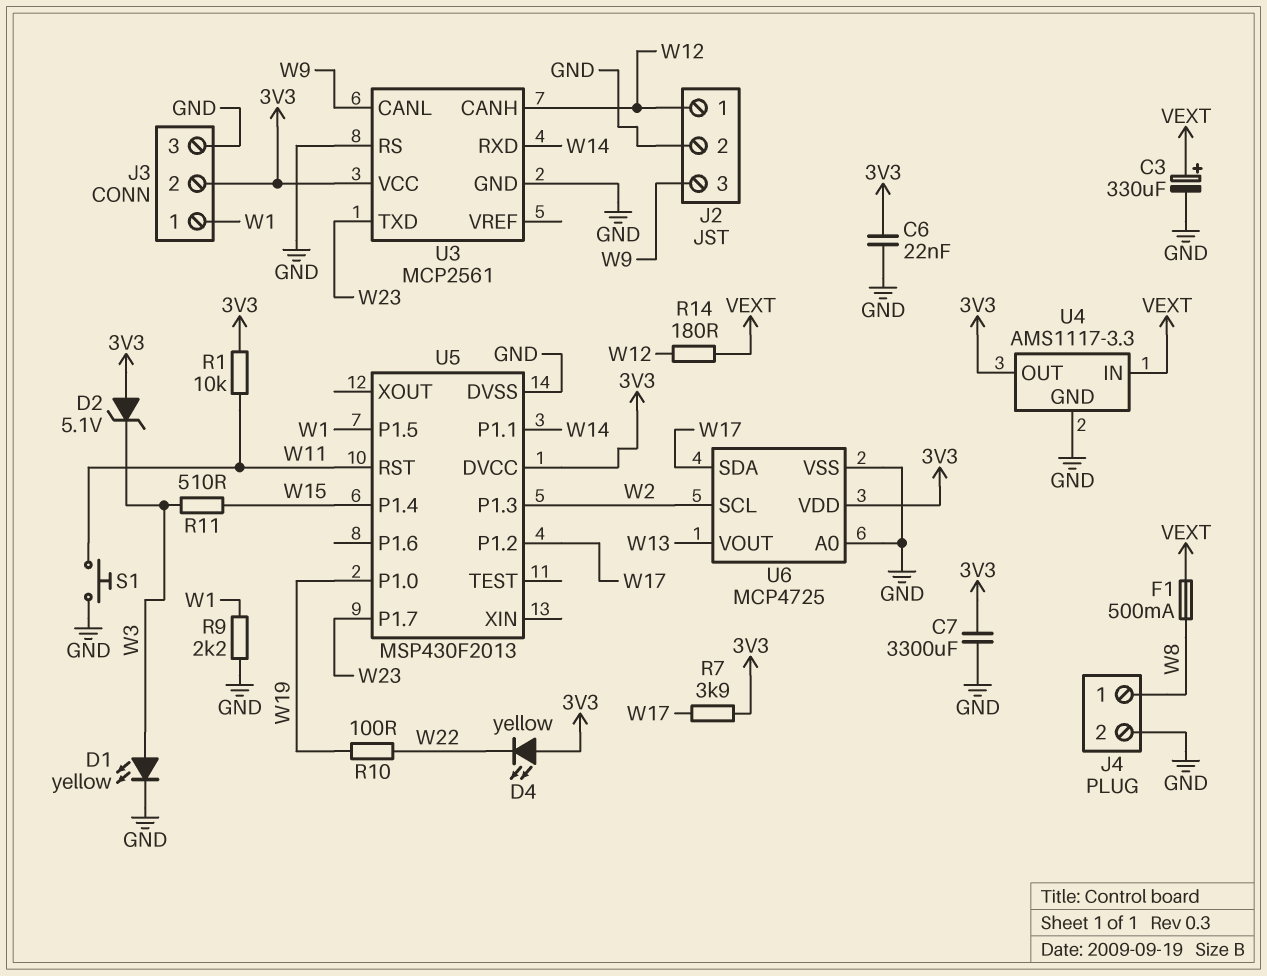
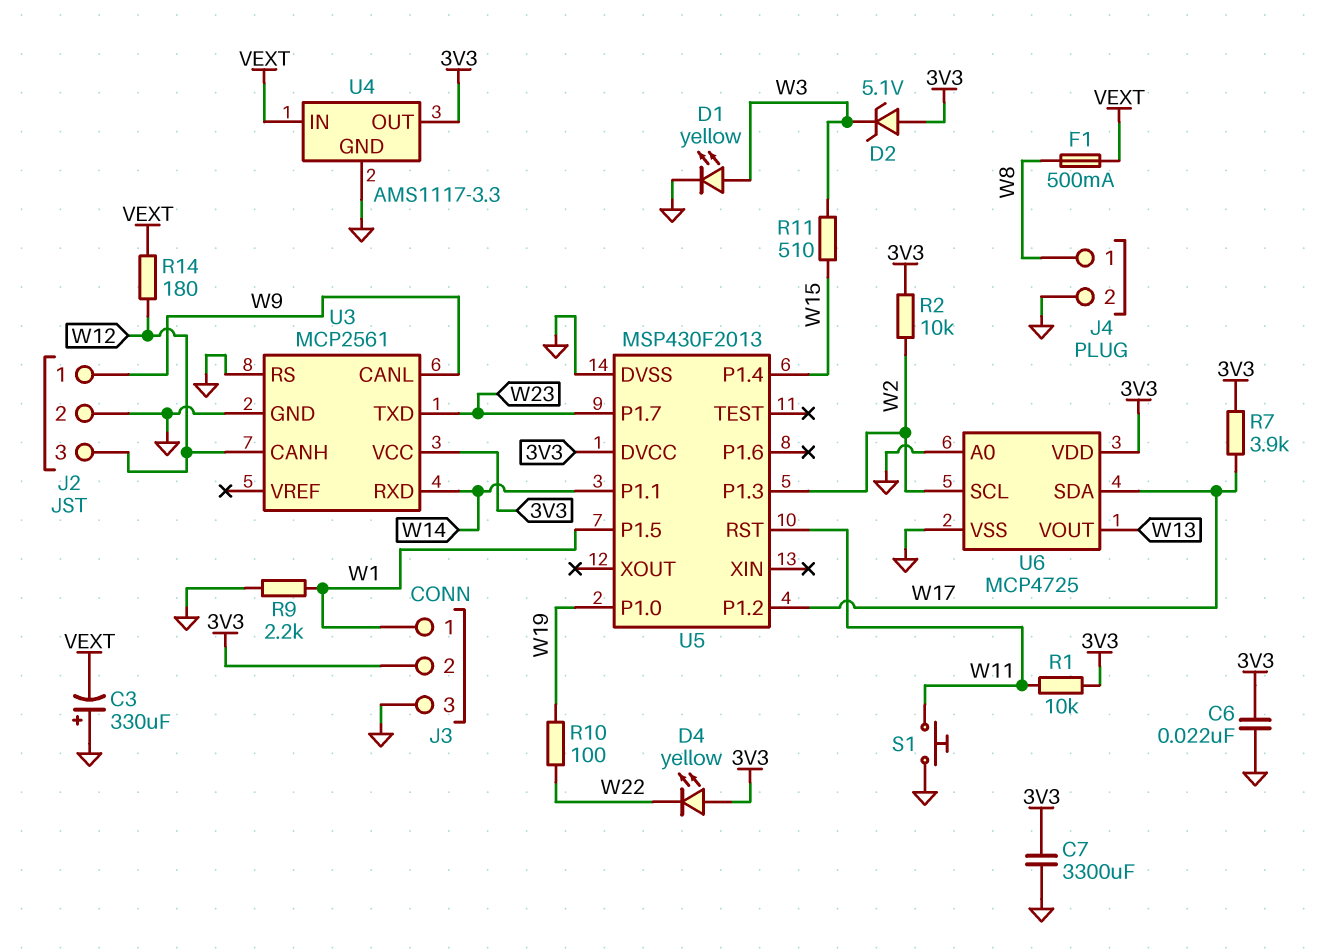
C3: 330uF (plus VEXT, minus GND) -> 330uF (plus GND, minus VEXT)
J2 pin 1: W12 -> W9
J2 pin 3: W9 -> W12
R2: none -> 10k (3V3, W2)

